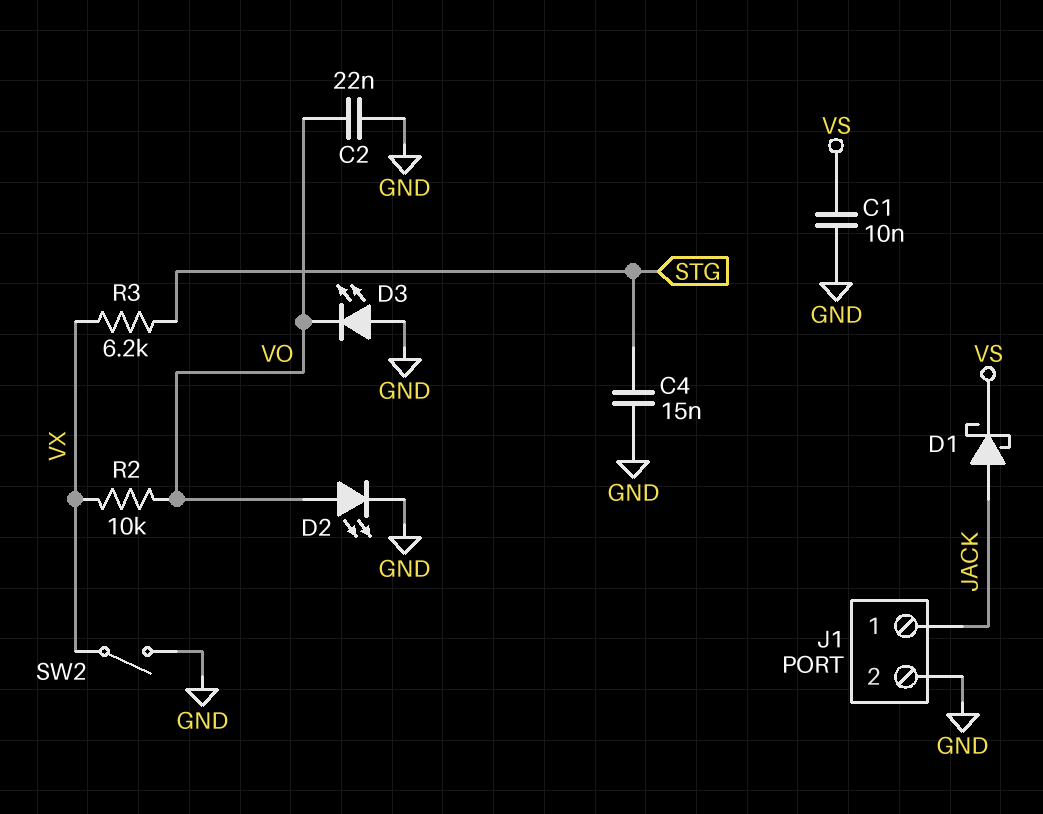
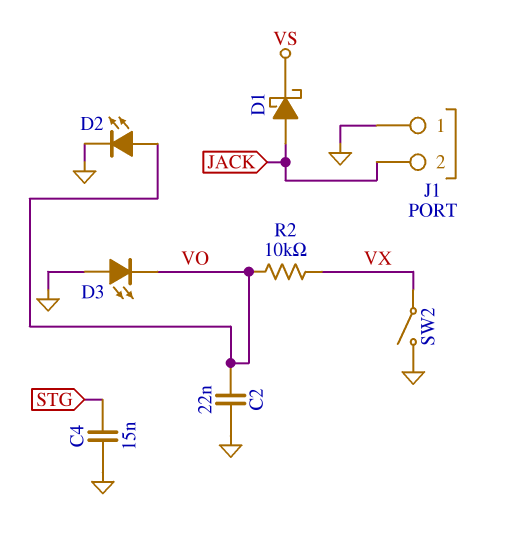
C1: 10nF (GND, VS) -> none
J1 pin 1: JACK -> GND
J1 pin 2: GND -> JACK
R3: 6.2k (STG, VX) -> none

